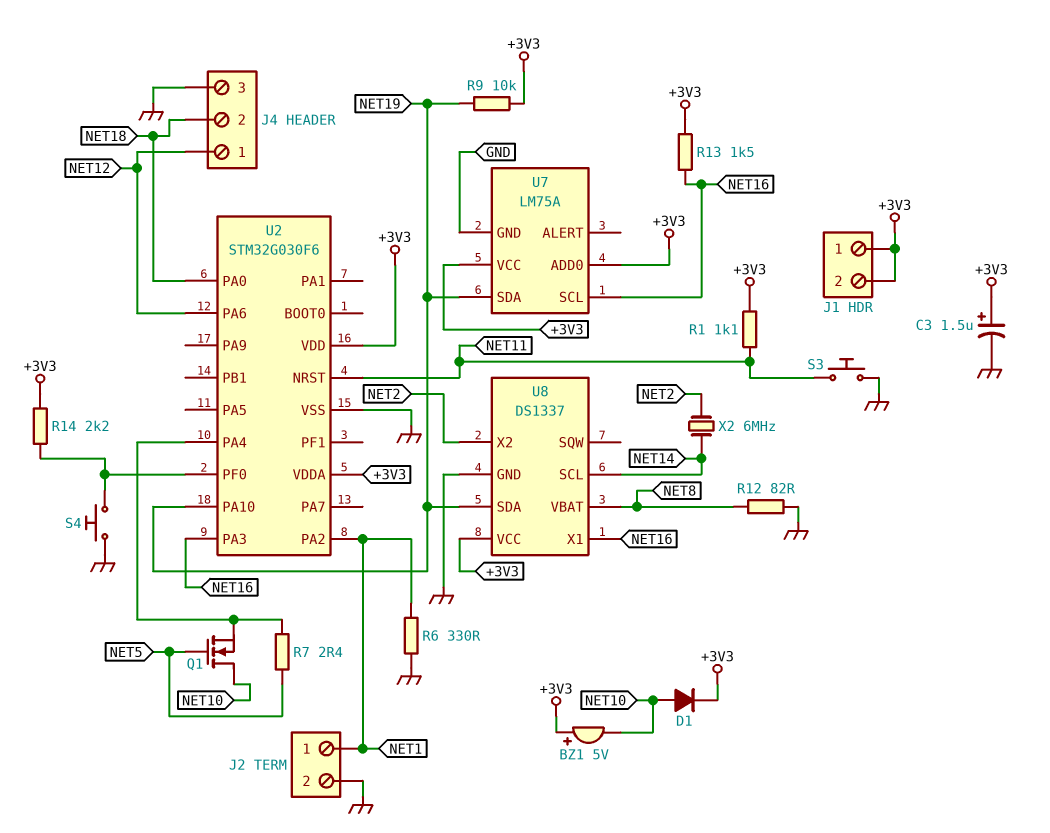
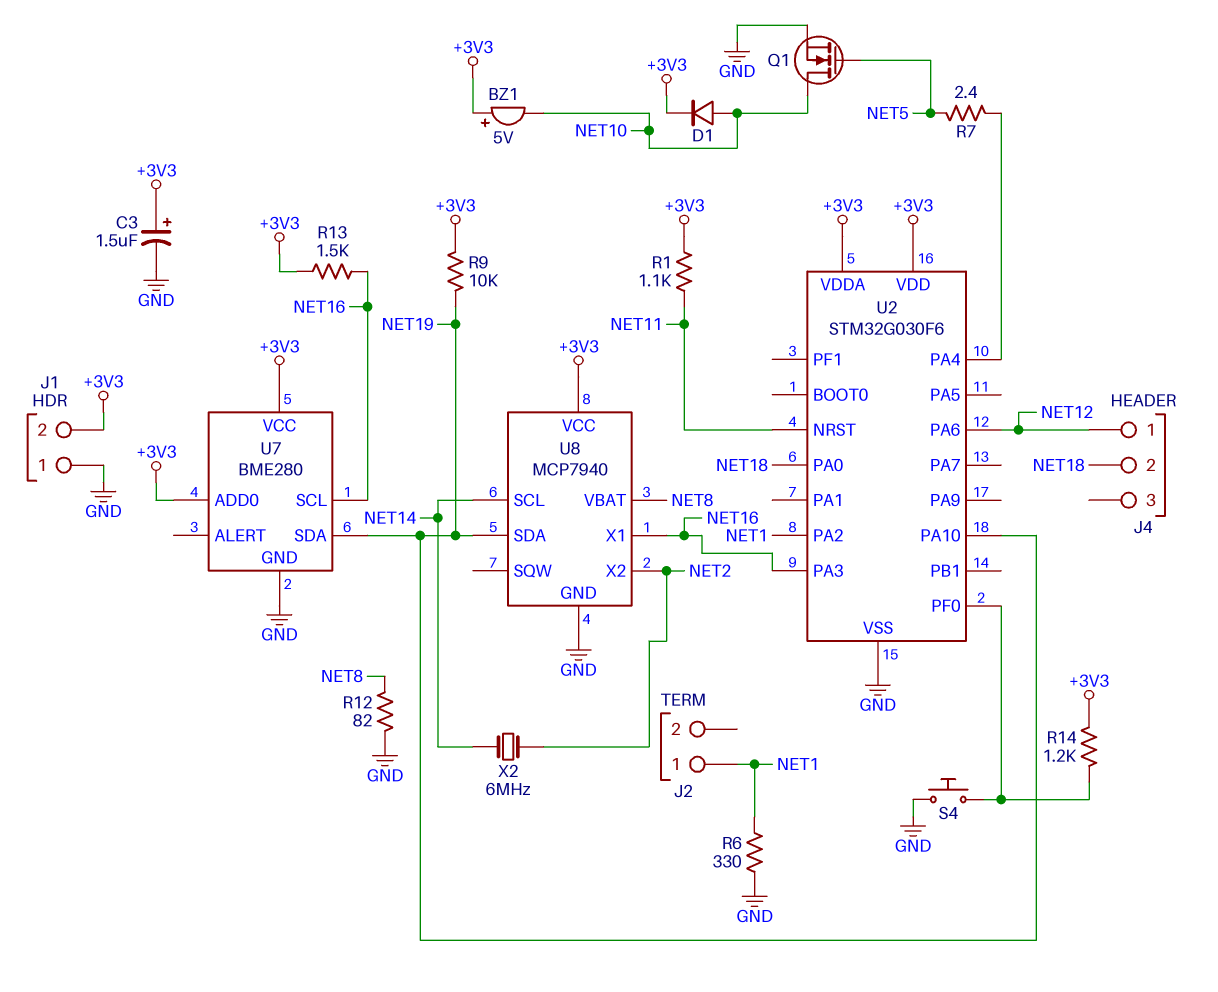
J1 pin 1: +3V3 -> GND
J2 pin 2: GND -> none
J4 pin 3: GND -> none
Q1: NMOS (G NET5, D NET10, S U2/PA4) -> NMOS (G NET5, D NET10, S GND)
R14: 2.2k (+3V3, U2/PF0) -> 1.2k (+3V3, U2/PF0)
S3: button (GND, NET11) -> none
U7: LM75A -> BME280
U8: DS1337 -> MCP7940

